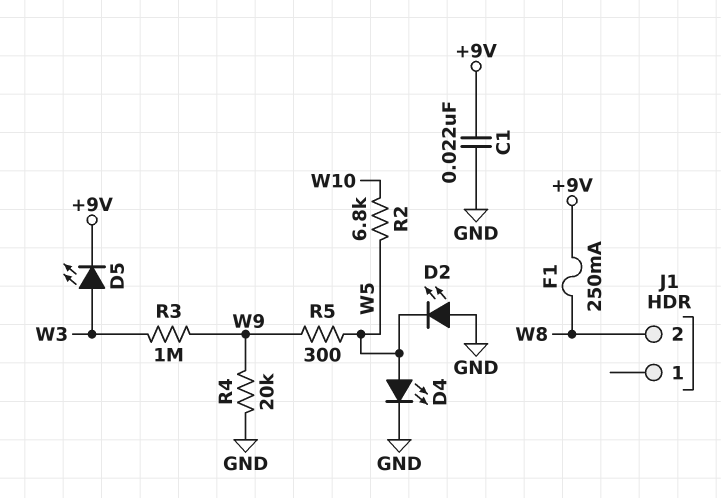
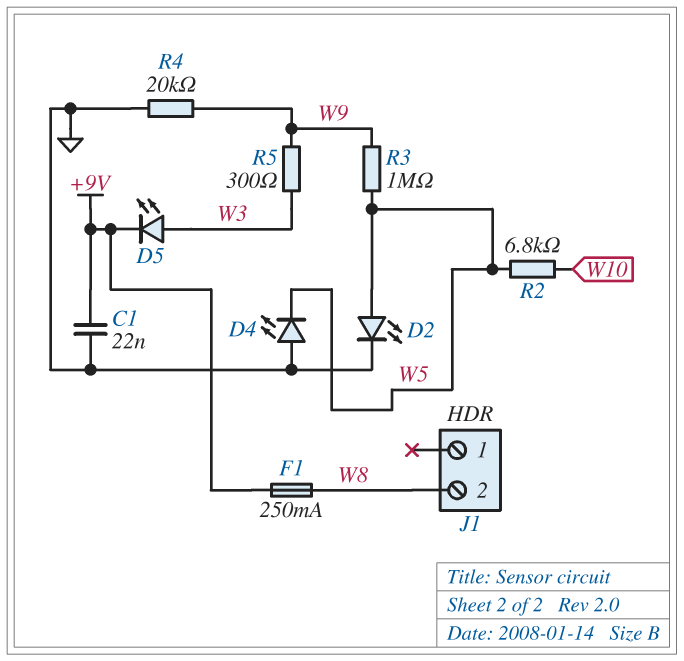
D2: LED (A GND, K W5) -> LED (A W5, K GND)
D4: LED (A W5, K GND) -> LED (A GND, K W5)
R3: 1M (W3, W9) -> 1M (W5, W9)
R5: 300 (W5, W9) -> 300 (W3, W9)

